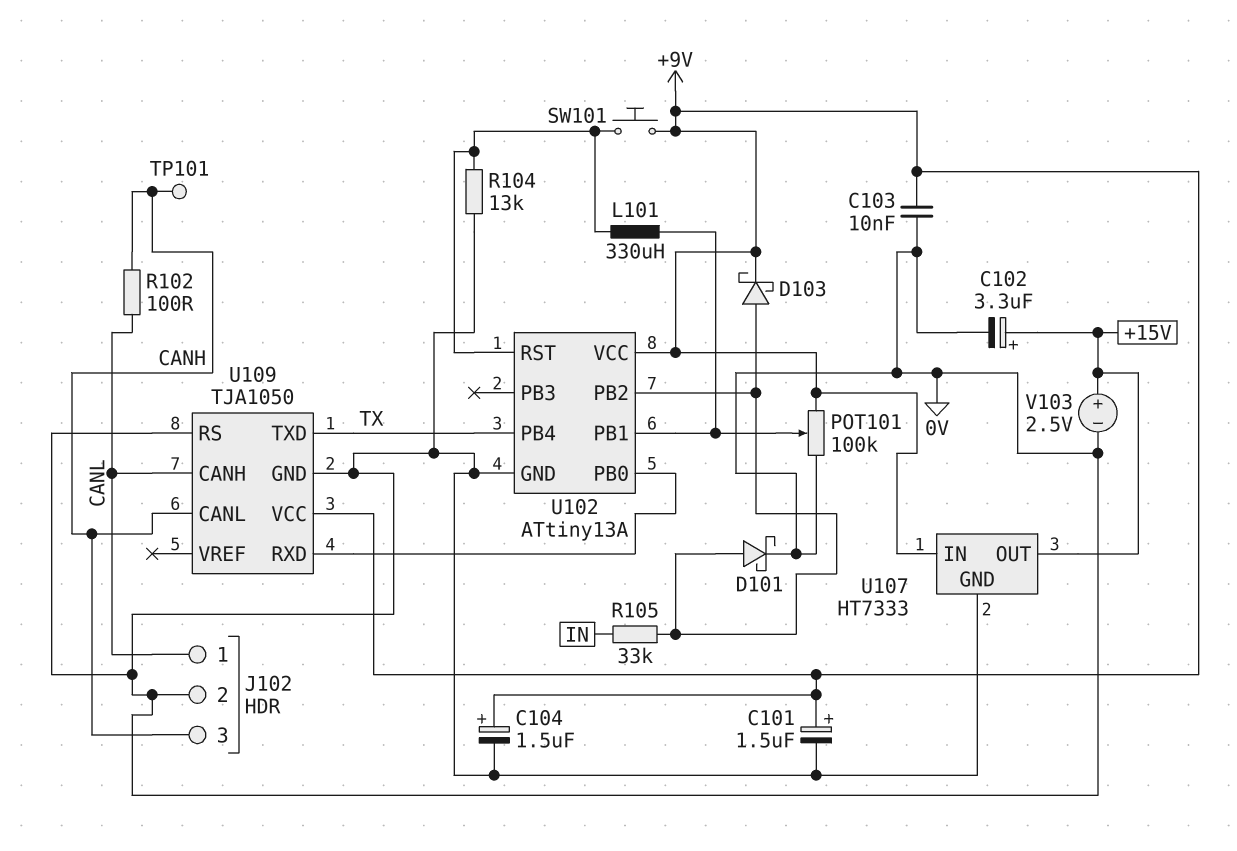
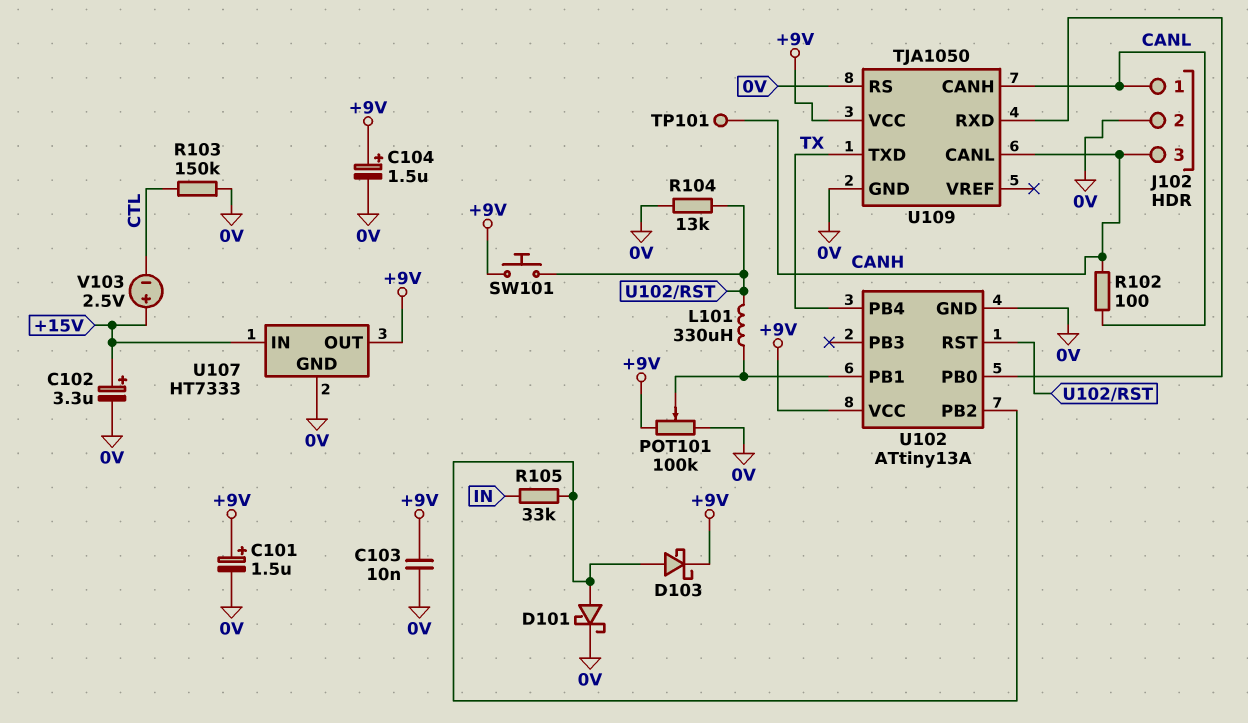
R103: none -> 150k (0V, CTL)
U107 pin IN: +9V -> +15V
U107 pin OUT: +15V -> +9V
V103: 2.5V (plus +15V, minus 0V) -> 2.5V (plus +15V, minus CTL)

